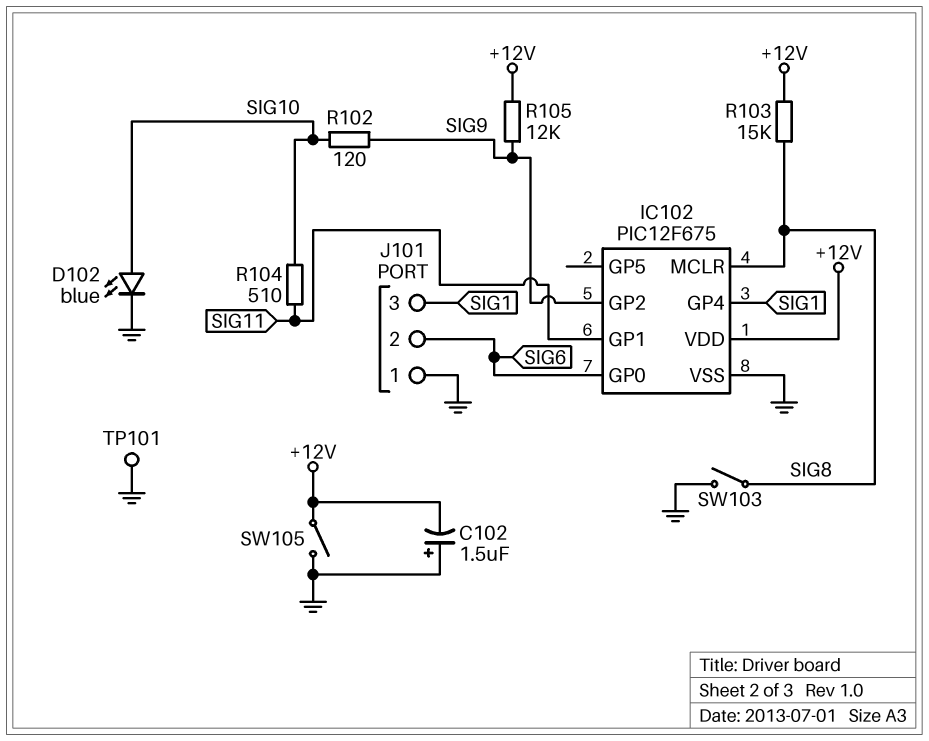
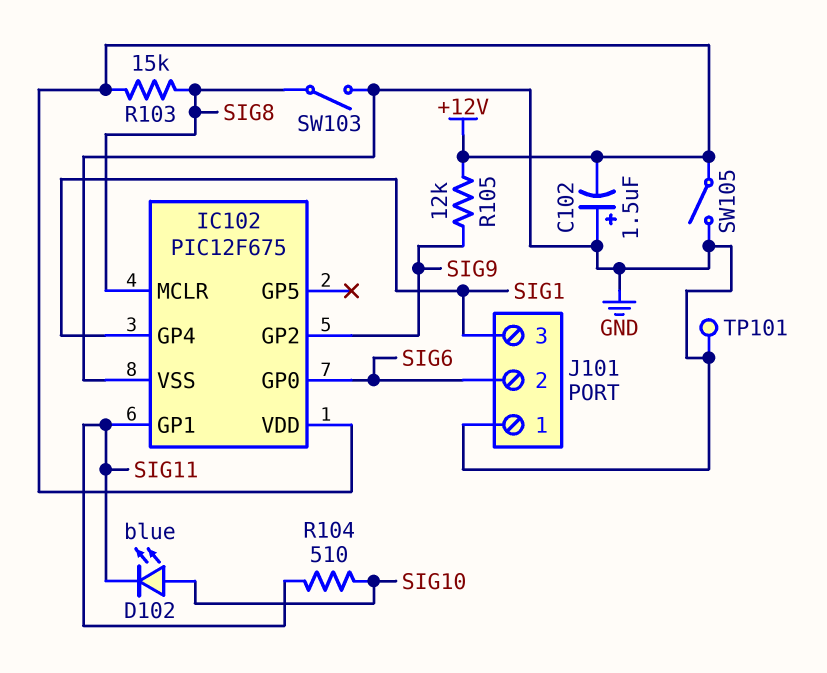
D102: LED blue (A SIG10, K GND) -> LED blue (A SIG10, K SIG11)
R102: 120 (SIG9, SIG10) -> none

